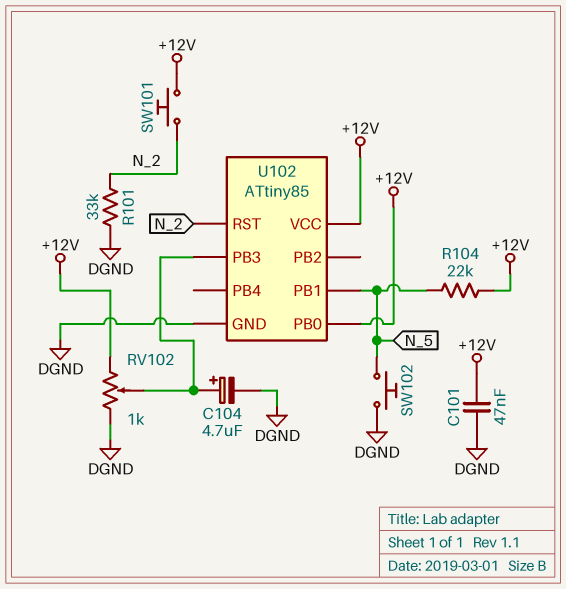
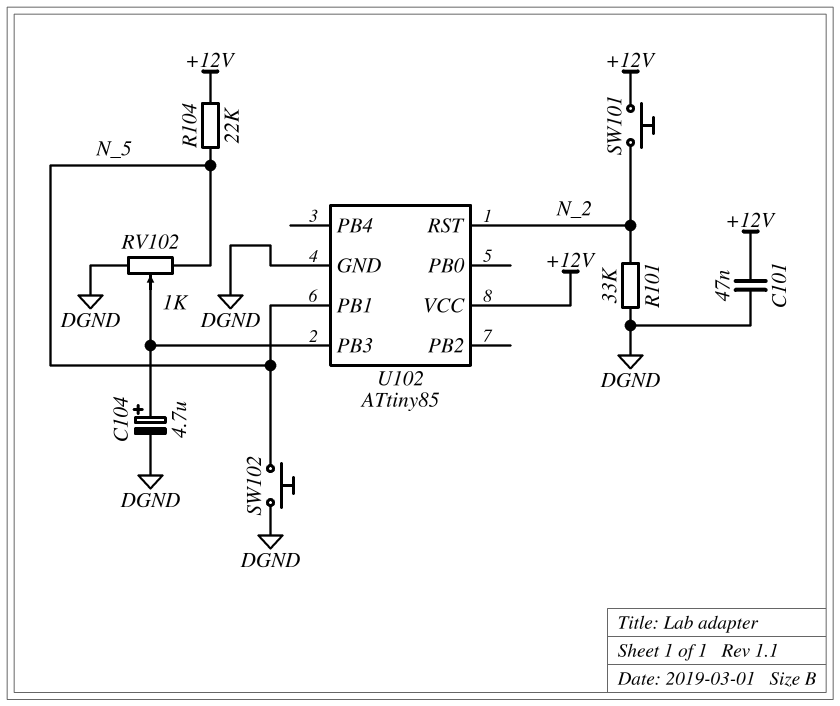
RV102: 1k (+12V, DGND, wiper U102/PB3) -> 1k (DGND, N_5, wiper U102/PB3)
U102 pin PB0: +12V -> none

